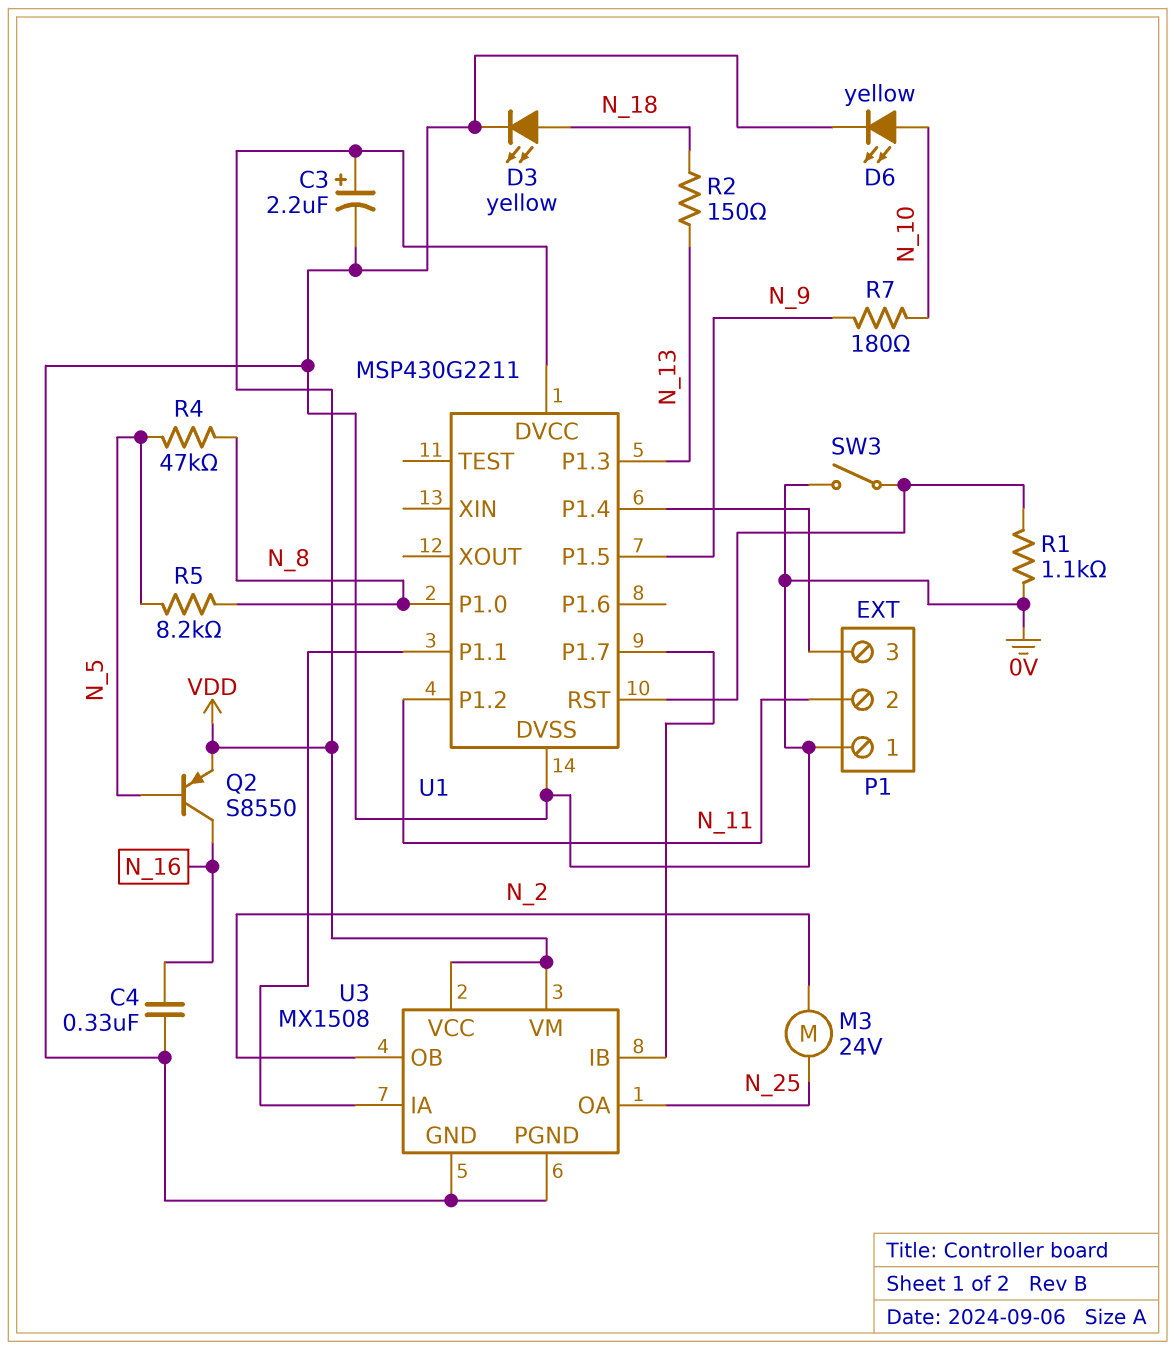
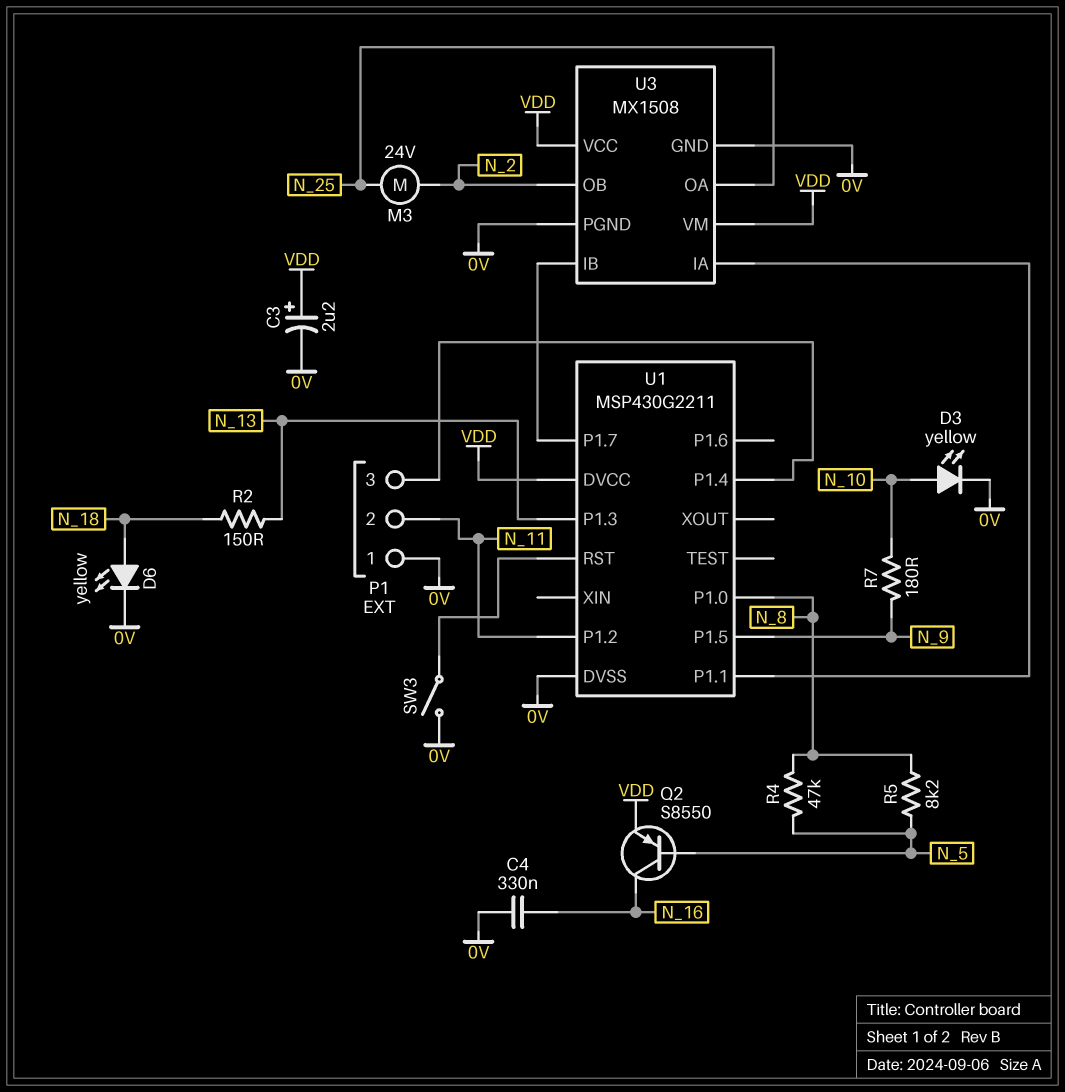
D3: LED yellow (A N_18, K 0V) -> LED yellow (A N_10, K 0V)
D6: LED yellow (A N_10, K 0V) -> LED yellow (A N_18, K 0V)
R1: 1.1k (0V, U1/RST) -> none

